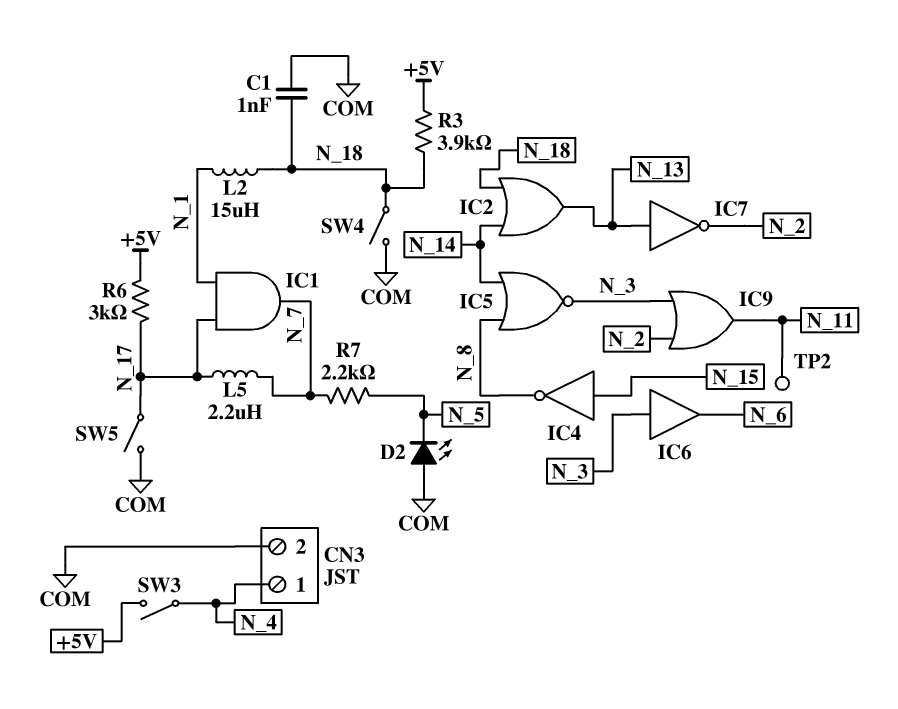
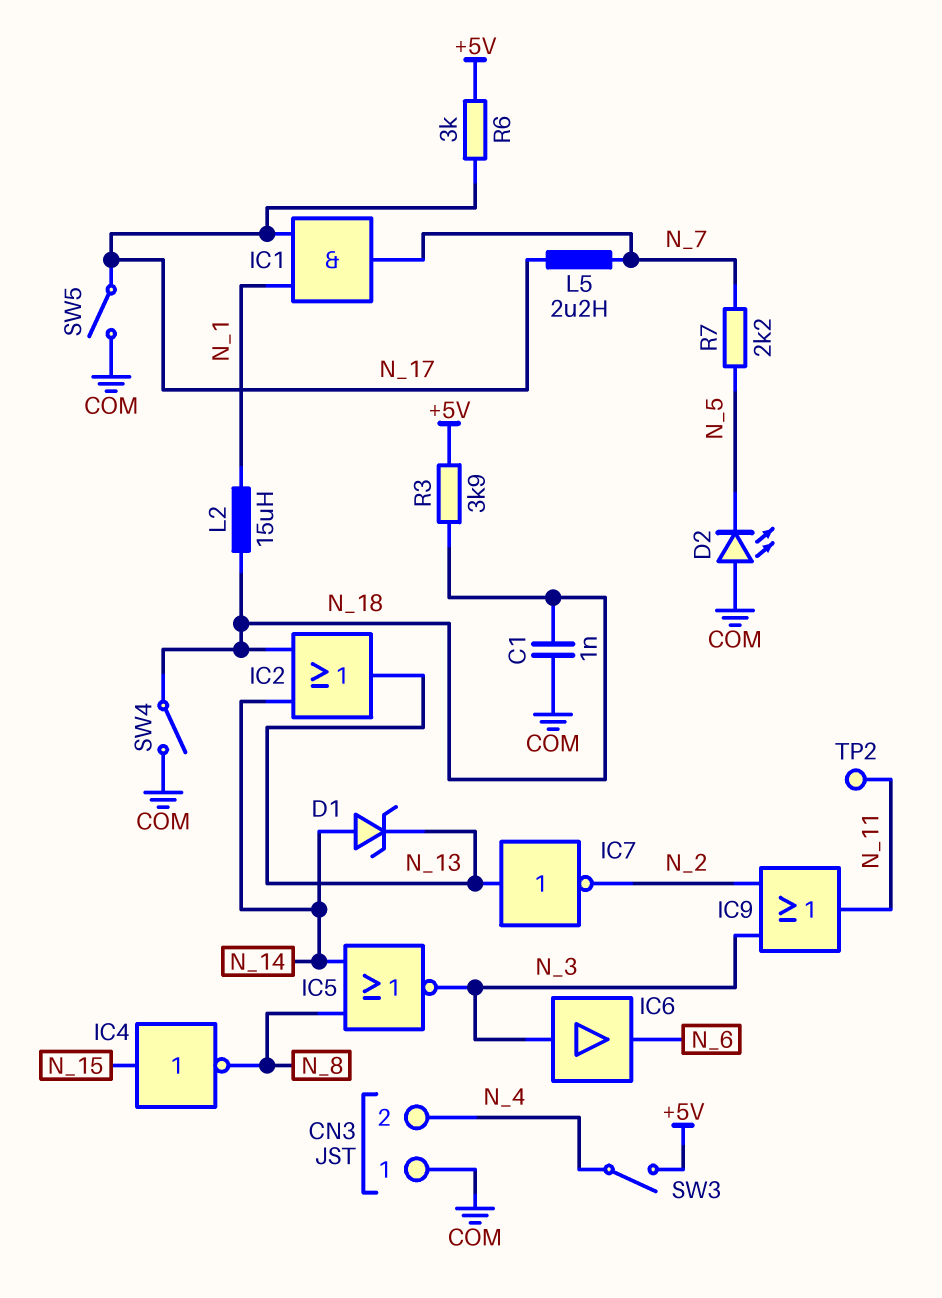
CN3 pin 1: N_4 -> COM
CN3 pin 2: COM -> N_4
D1: none -> zener (A N_14, K N_13)

